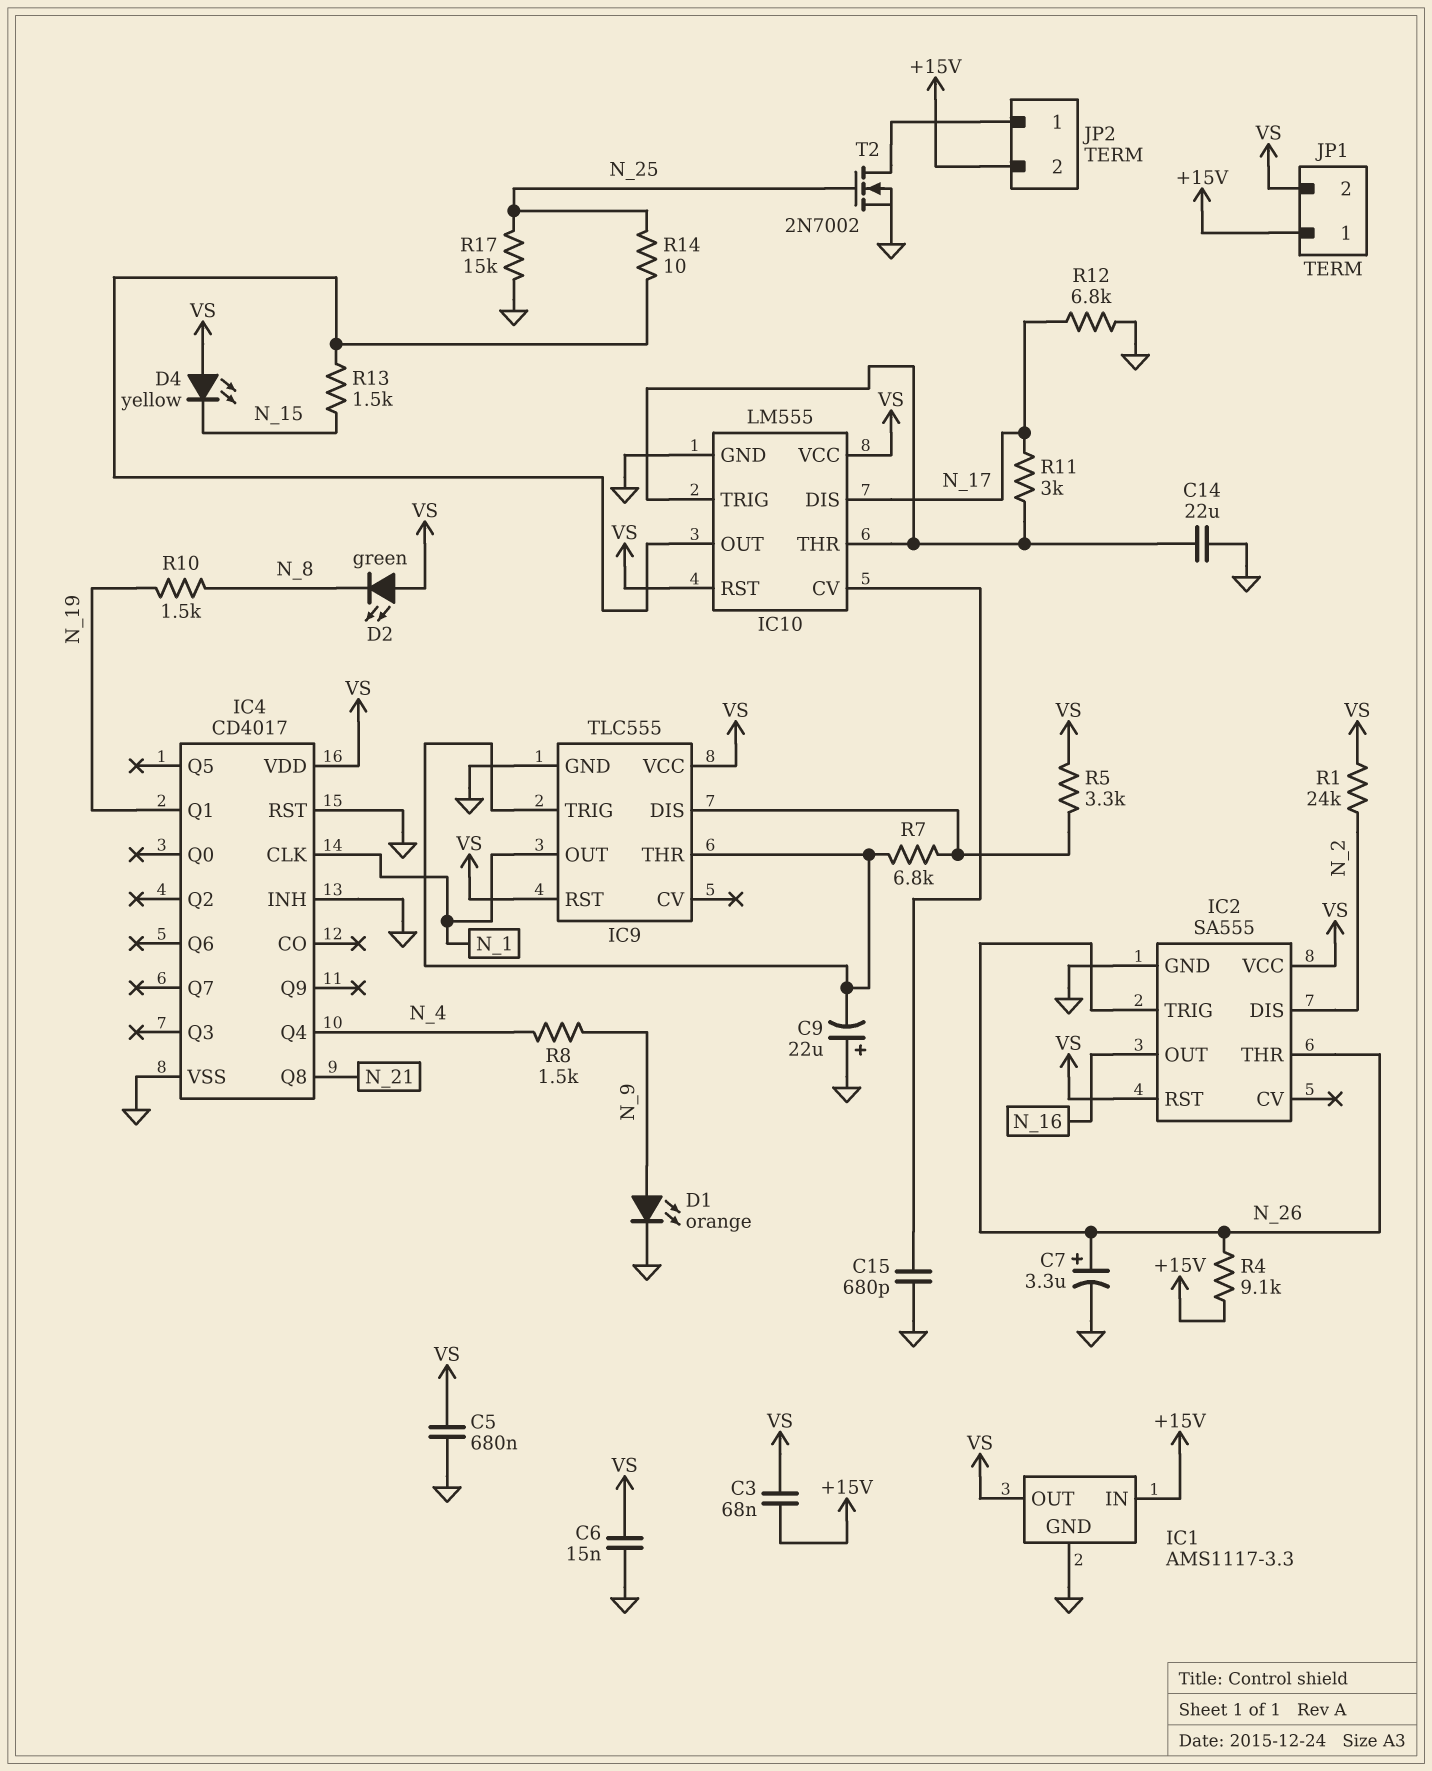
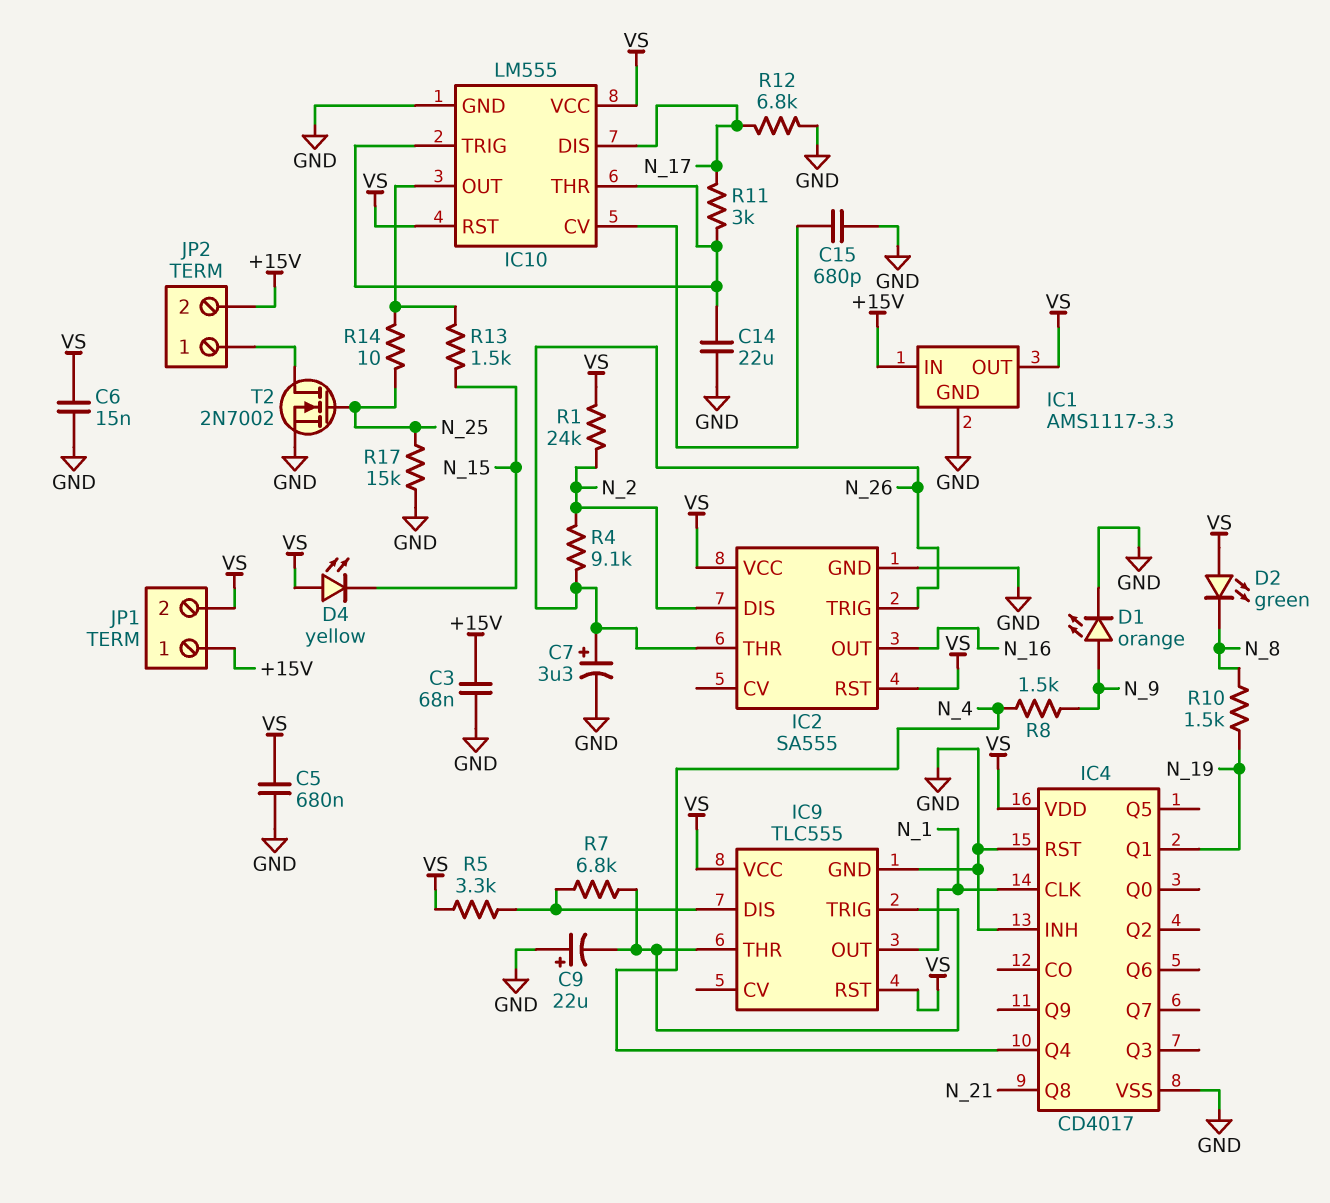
C3: 68nF (+15V, VS) -> 68nF (+15V, GND)
R4: 9.1k (+15V, N_26) -> 9.1k (N_2, N_26)

